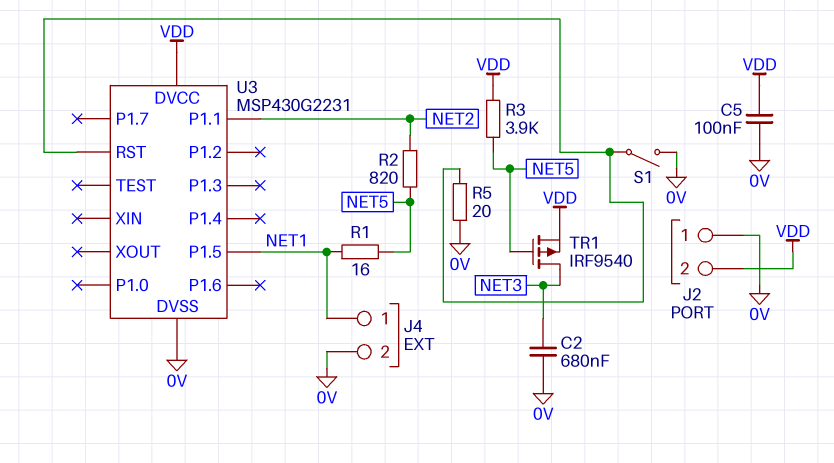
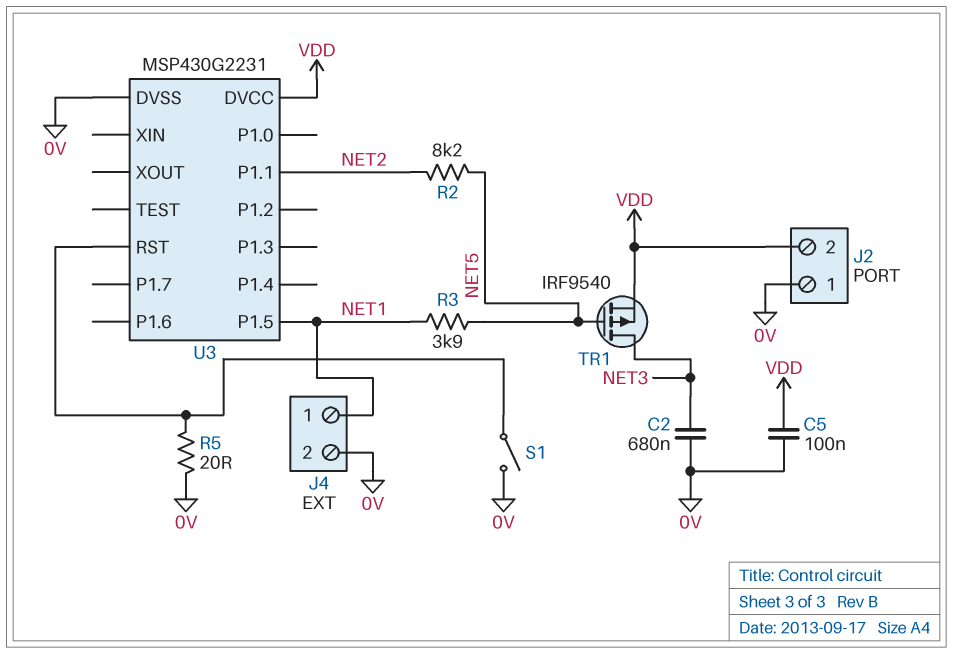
R1: 16 (NET1, NET5) -> none
R2: 820 (NET2, NET5) -> 8.2k (NET2, NET5)
R3: 3.9k (NET5, VDD) -> 3.9k (NET1, NET5)

